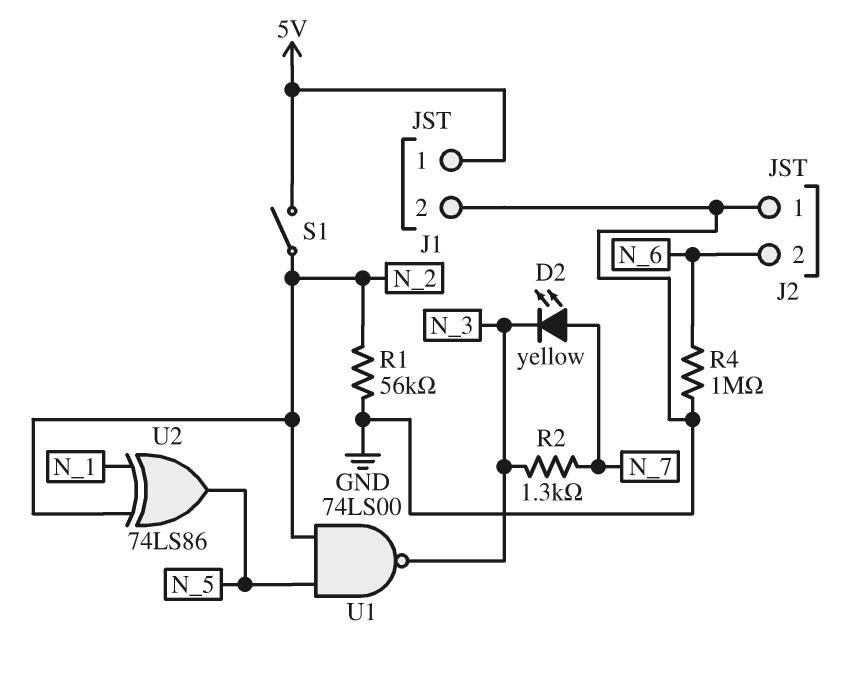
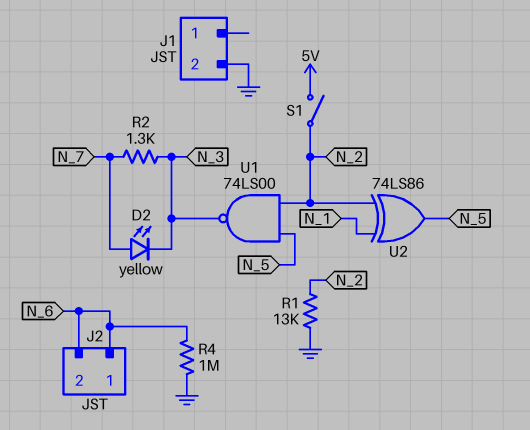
J1 pin 1: 5V -> none
J2 pin 1: GND -> N_6
R1: 56k (GND, N_2) -> 13k (GND, N_2)

